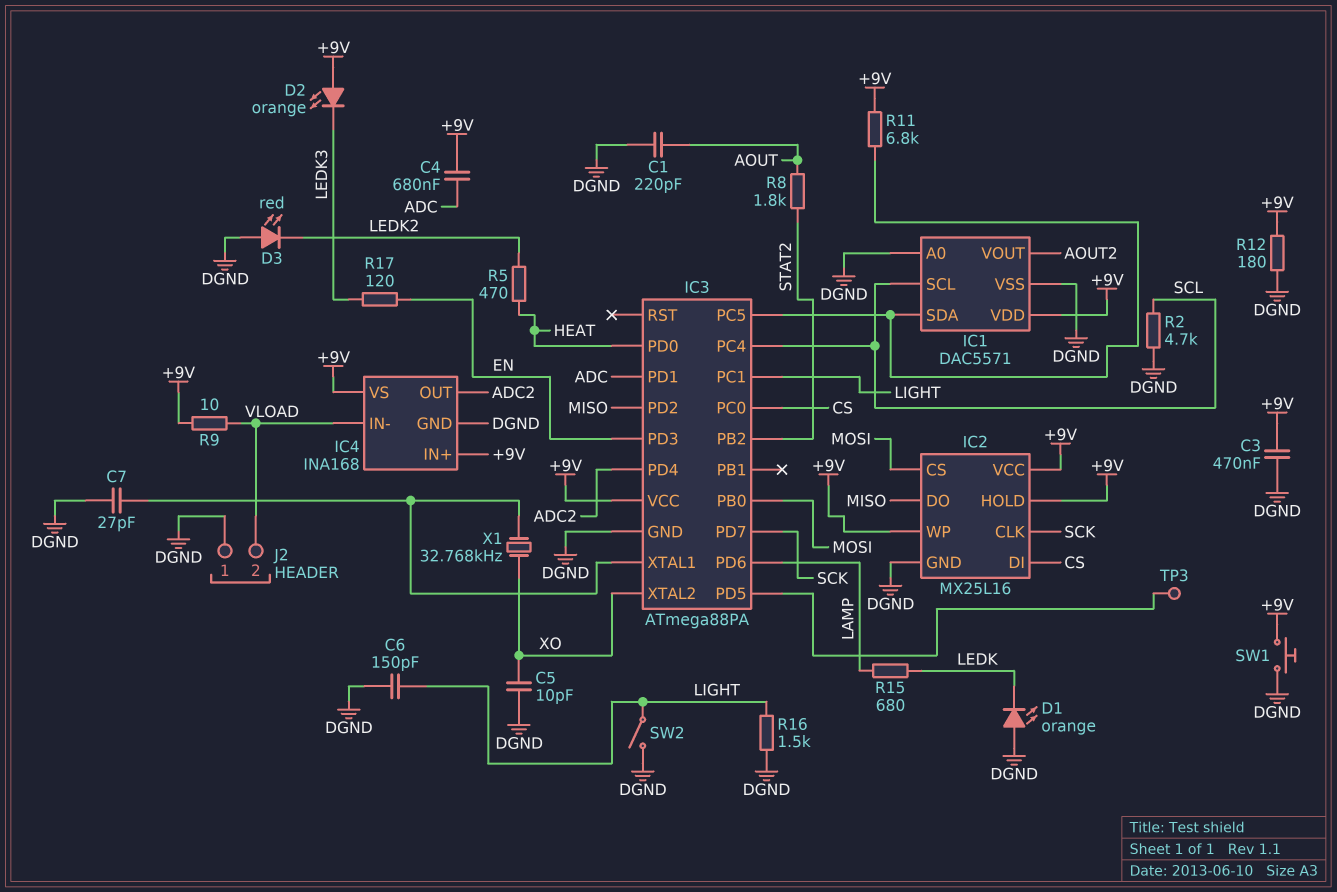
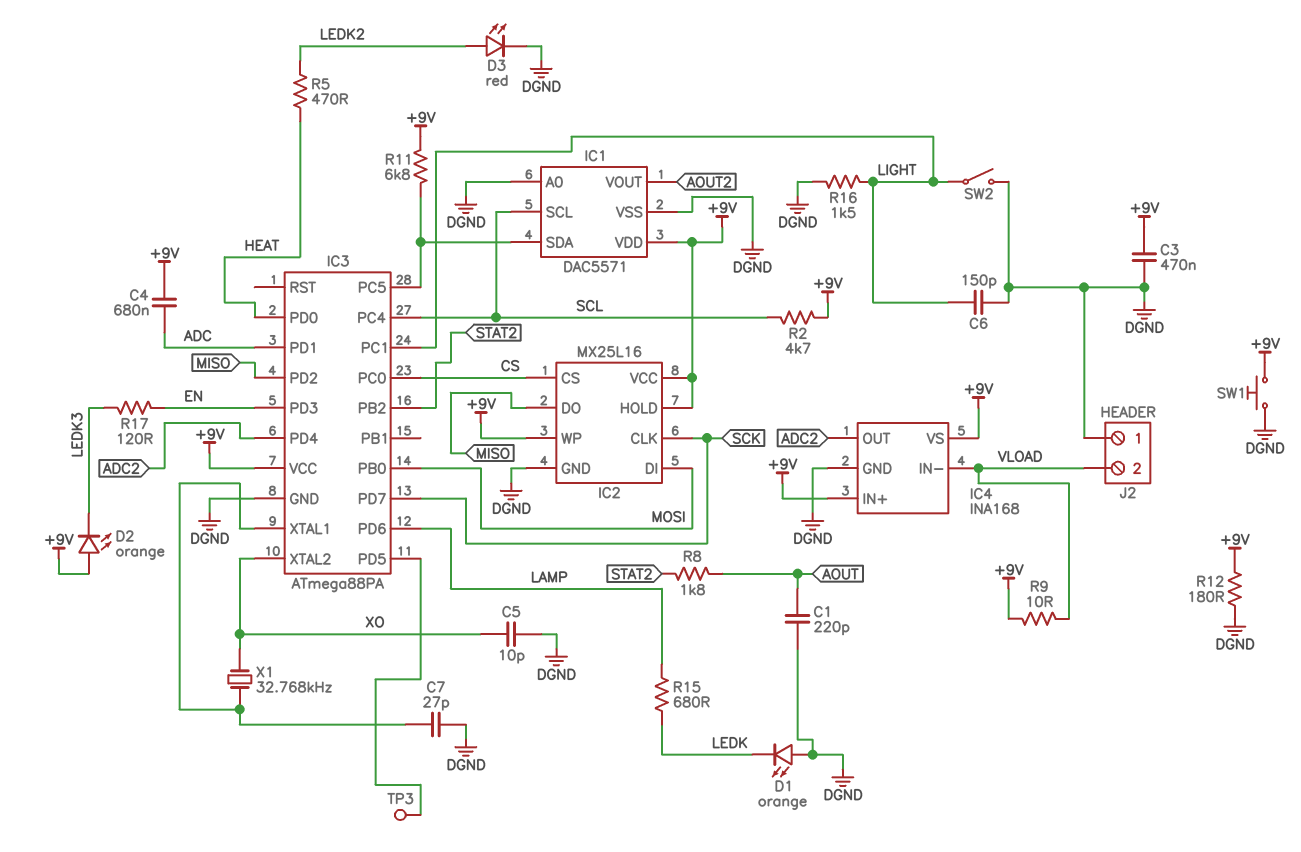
D3: LED red (A DGND, K LEDK2) -> LED red (A LEDK2, K DGND)
IC2 pin CS: MOSI -> CS
IC2 pin DI: CS -> MOSI
R2: 4.7k (DGND, SCL) -> 4.7k (+9V, SCL)

